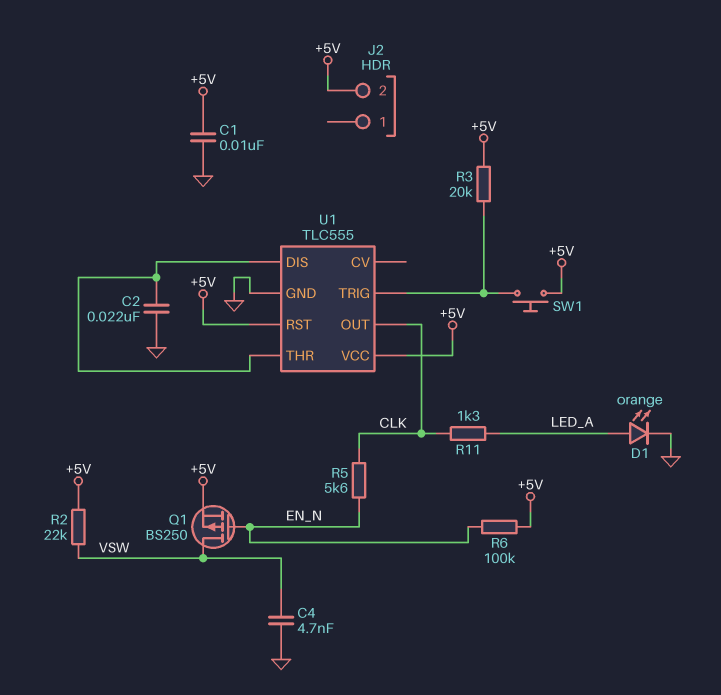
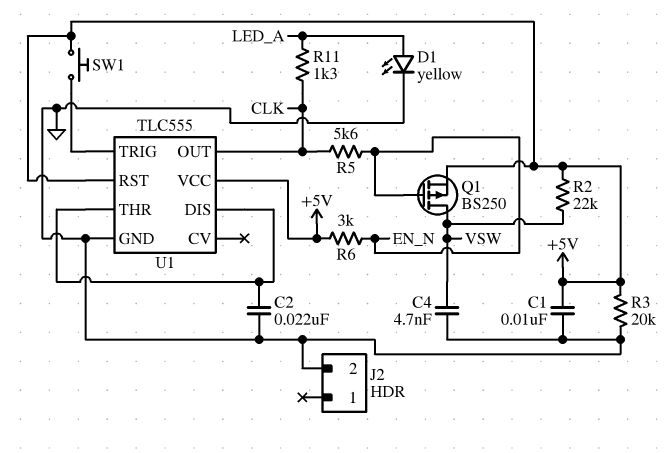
D1: LED orange (A LED_A, K GND) -> LED yellow (A LED_A, K GND)
J2 pin 2: +5V -> GND
R3: 20k (+5V, U1/TRIG) -> 20k (+5V, GND)
R6: 100k (+5V, EN_N) -> 3k (+5V, EN_N)

